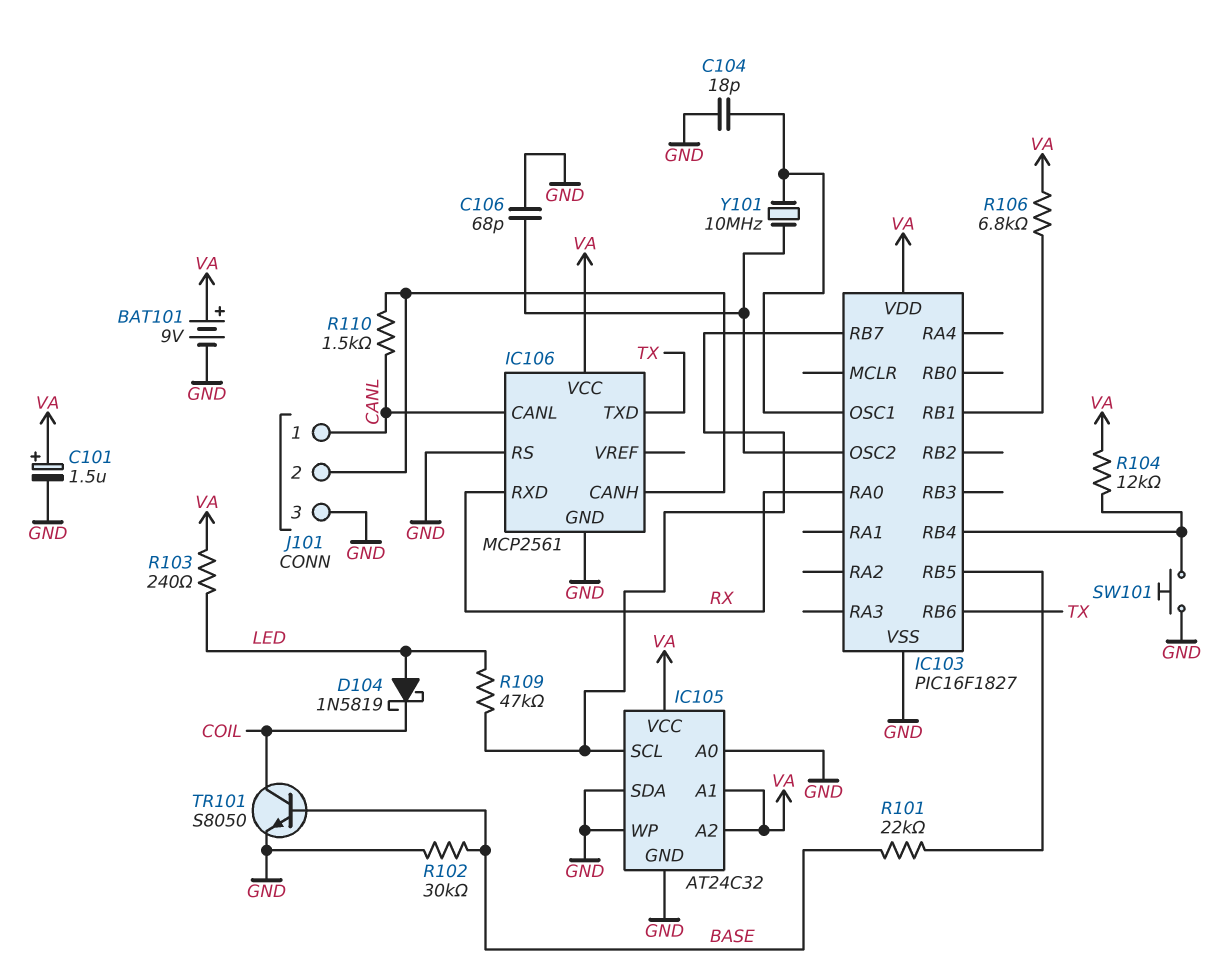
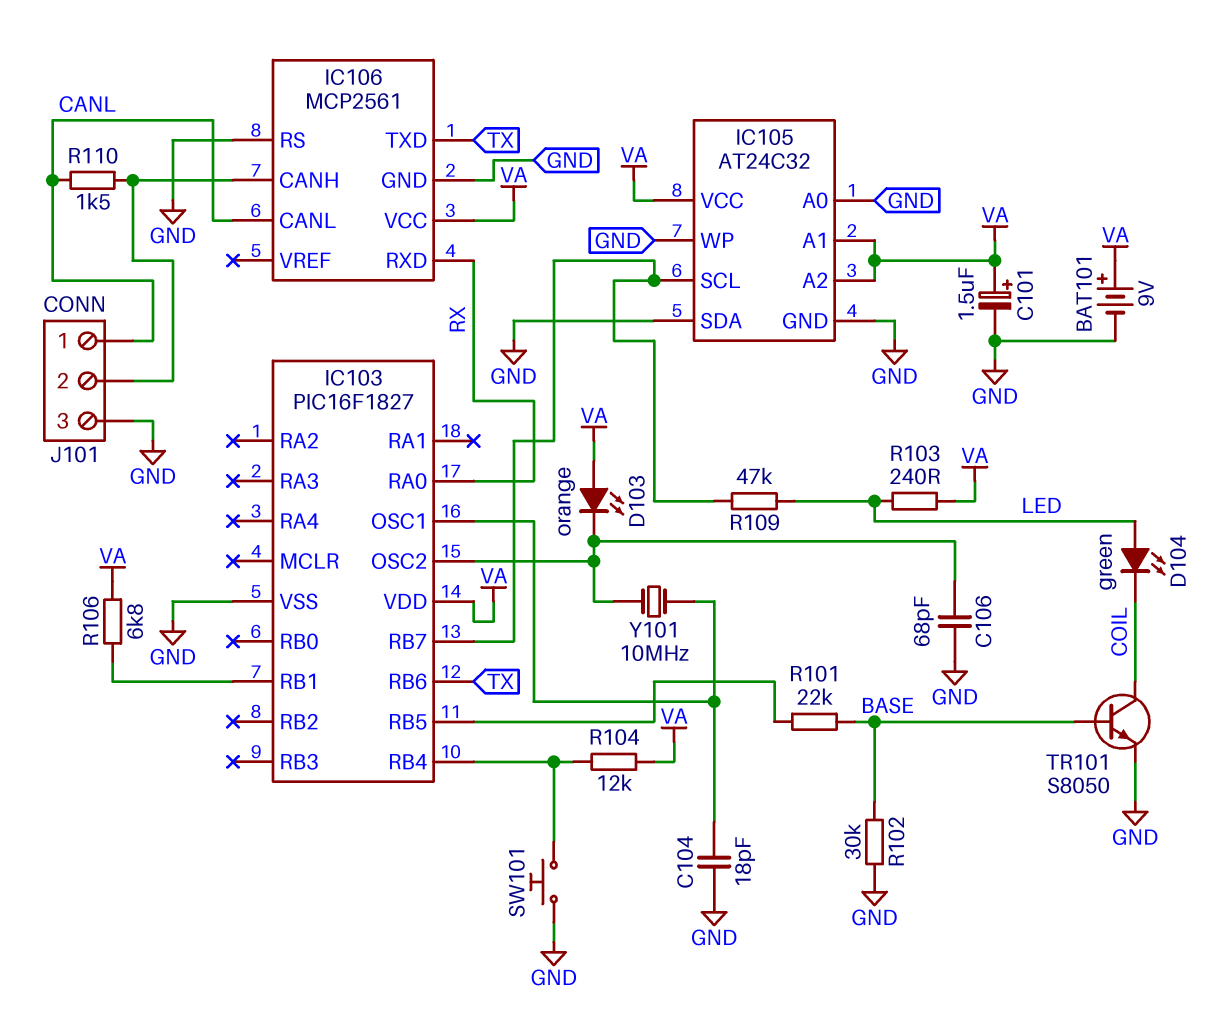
D103: none -> LED orange (A VA, K IC103/OSC2)
D104: schottky 1N5819 (A LED, K COIL) -> LED green (A LED, K COIL)

